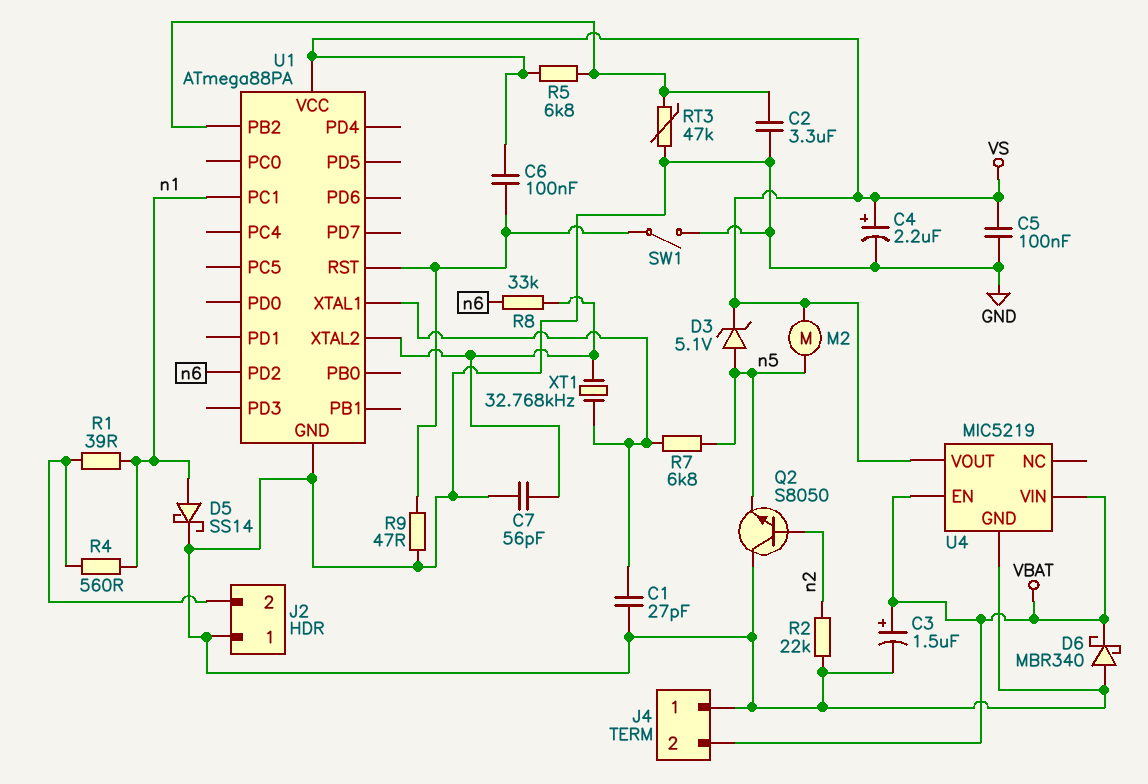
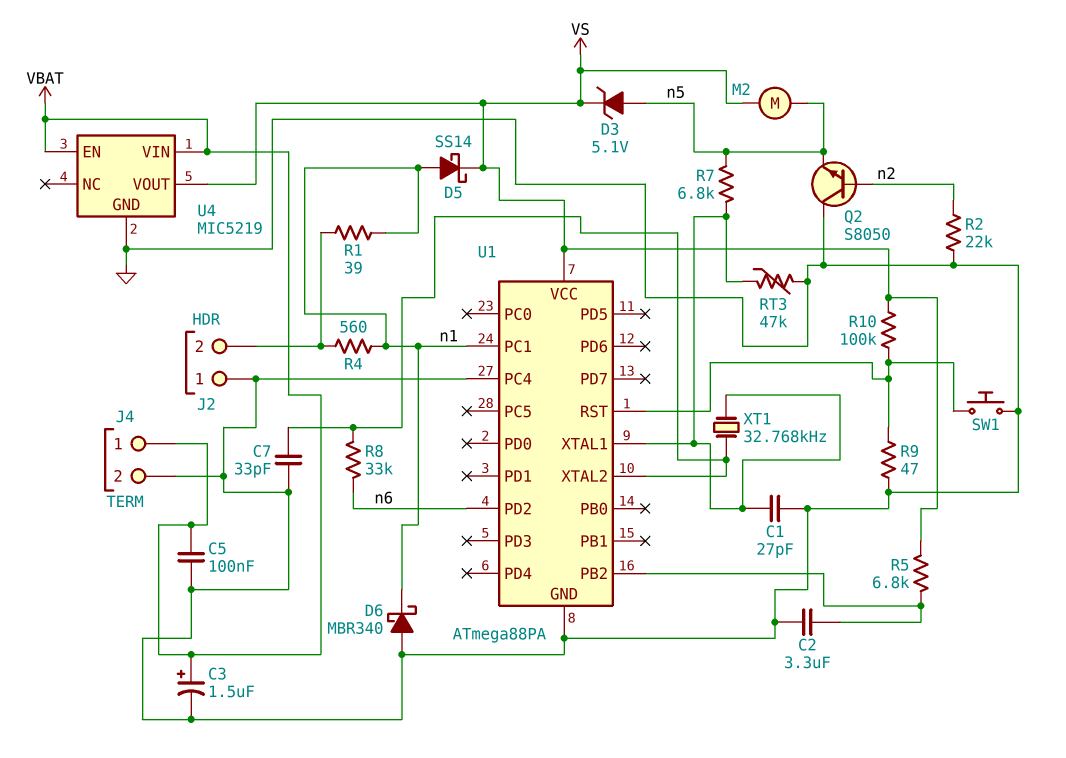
C4: 2.2uF (plus VS, minus GND) -> none
C5: 100nF (GND, VS) -> 100nF (GND, VBAT)
C6: 100nF (U1/RST, VS) -> none
C7: 56pF (GND, U1/XTAL2) -> 33pF (GND, U1/XTAL2)
D5: schottky SS14 (A n1, K GND) -> schottky SS14 (A n1, K VS)
D6: schottky MBR340 (A GND, K VBAT) -> schottky MBR340 (A GND, K n1)
J4 pin 1: GND -> VBAT
J4 pin 2: VBAT -> GND
R10: none -> 100k (U1/RST, VS)
RT3: 47k (GND, U1/PB2) -> 47k (GND, U1/XTAL1)
SW1: switch (GND, U1/RST) -> button (GND, U1/RST)
U1 pin PC4: none -> GND

